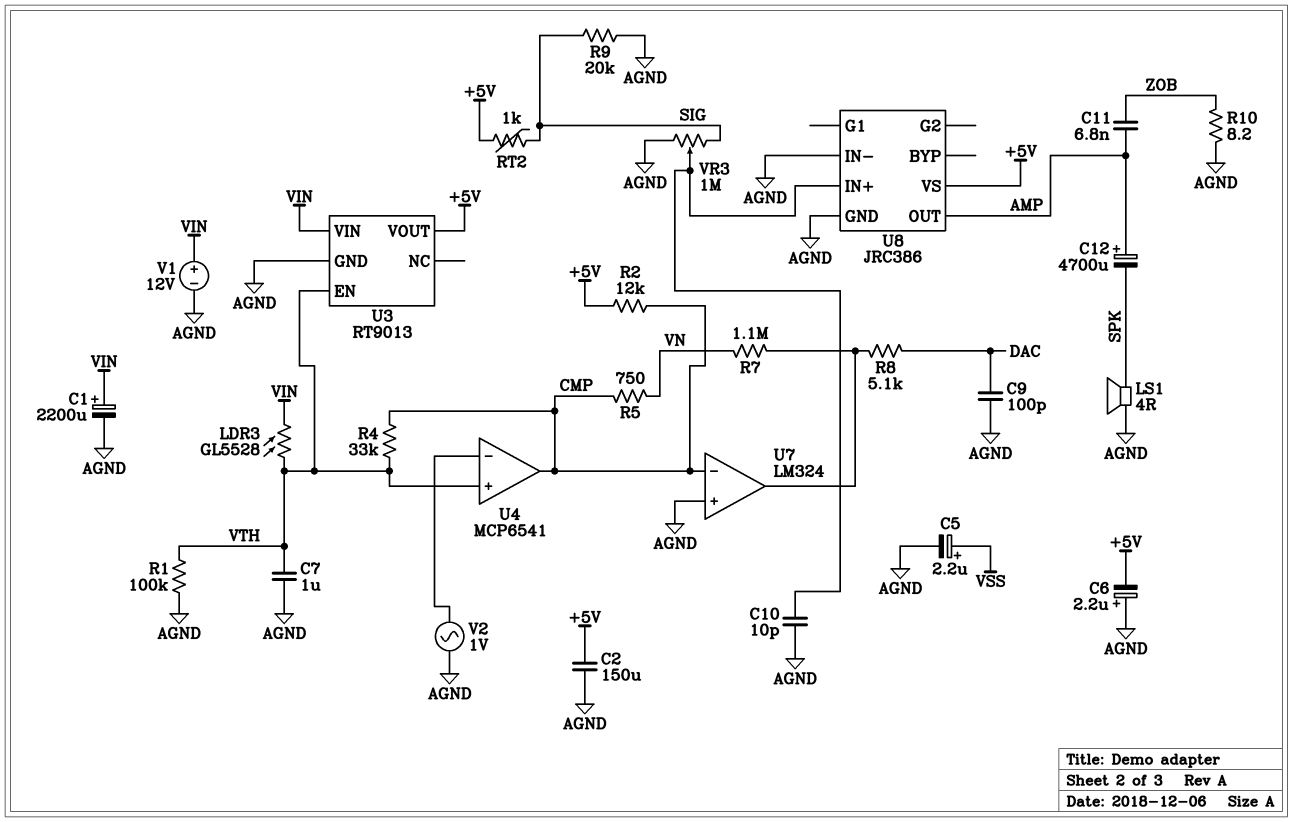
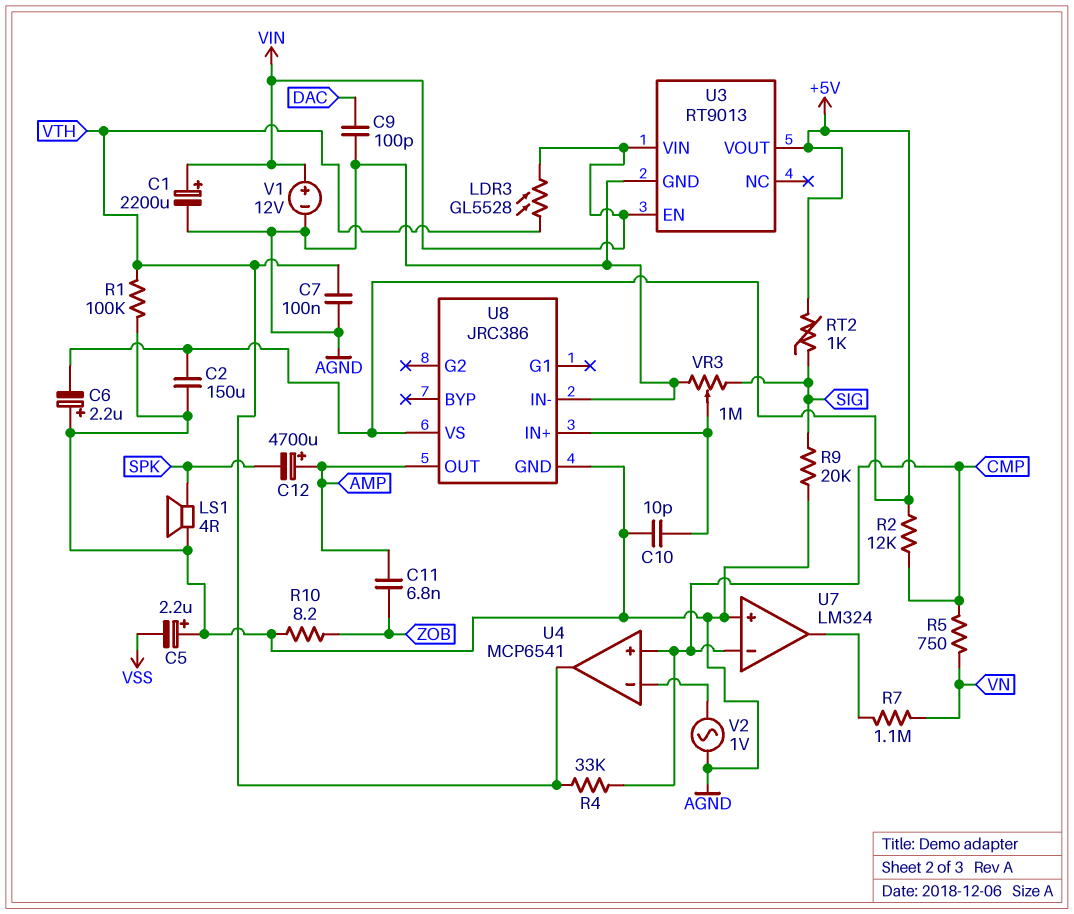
C5: 2.2uF (plus VSS, minus AGND) -> 2.2uF (plus AGND, minus VSS)
C7: 1uF (AGND, VTH) -> 100nF (AGND, VTH)
R8: 5.1k (DAC, U7/out) -> none
U3 pin EN: VTH -> VIN
U4 pin in+: VTH -> CMP
U4 pin out: CMP -> VTH

